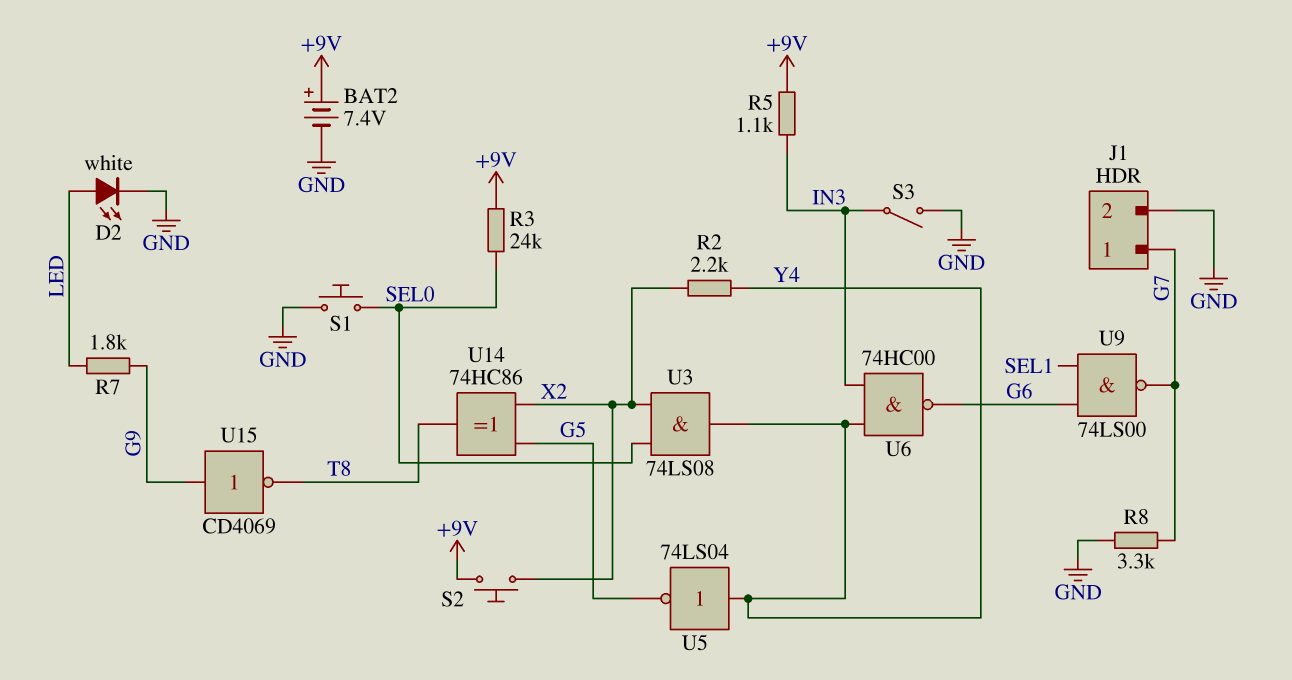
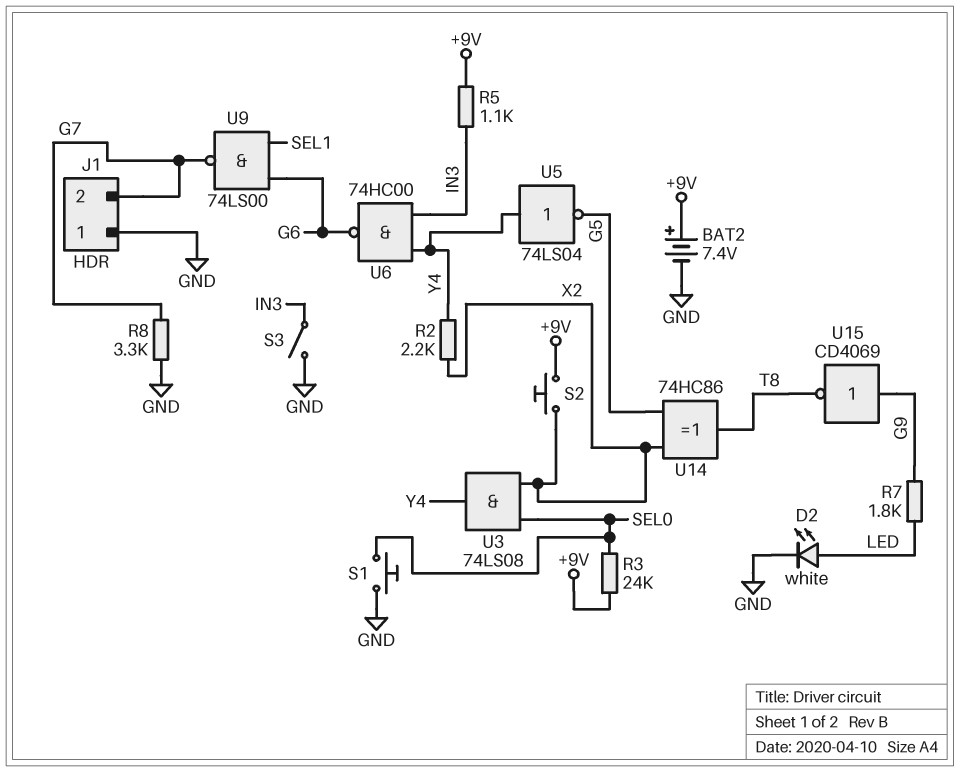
J1 pin 1: G7 -> GND
J1 pin 2: GND -> G7

